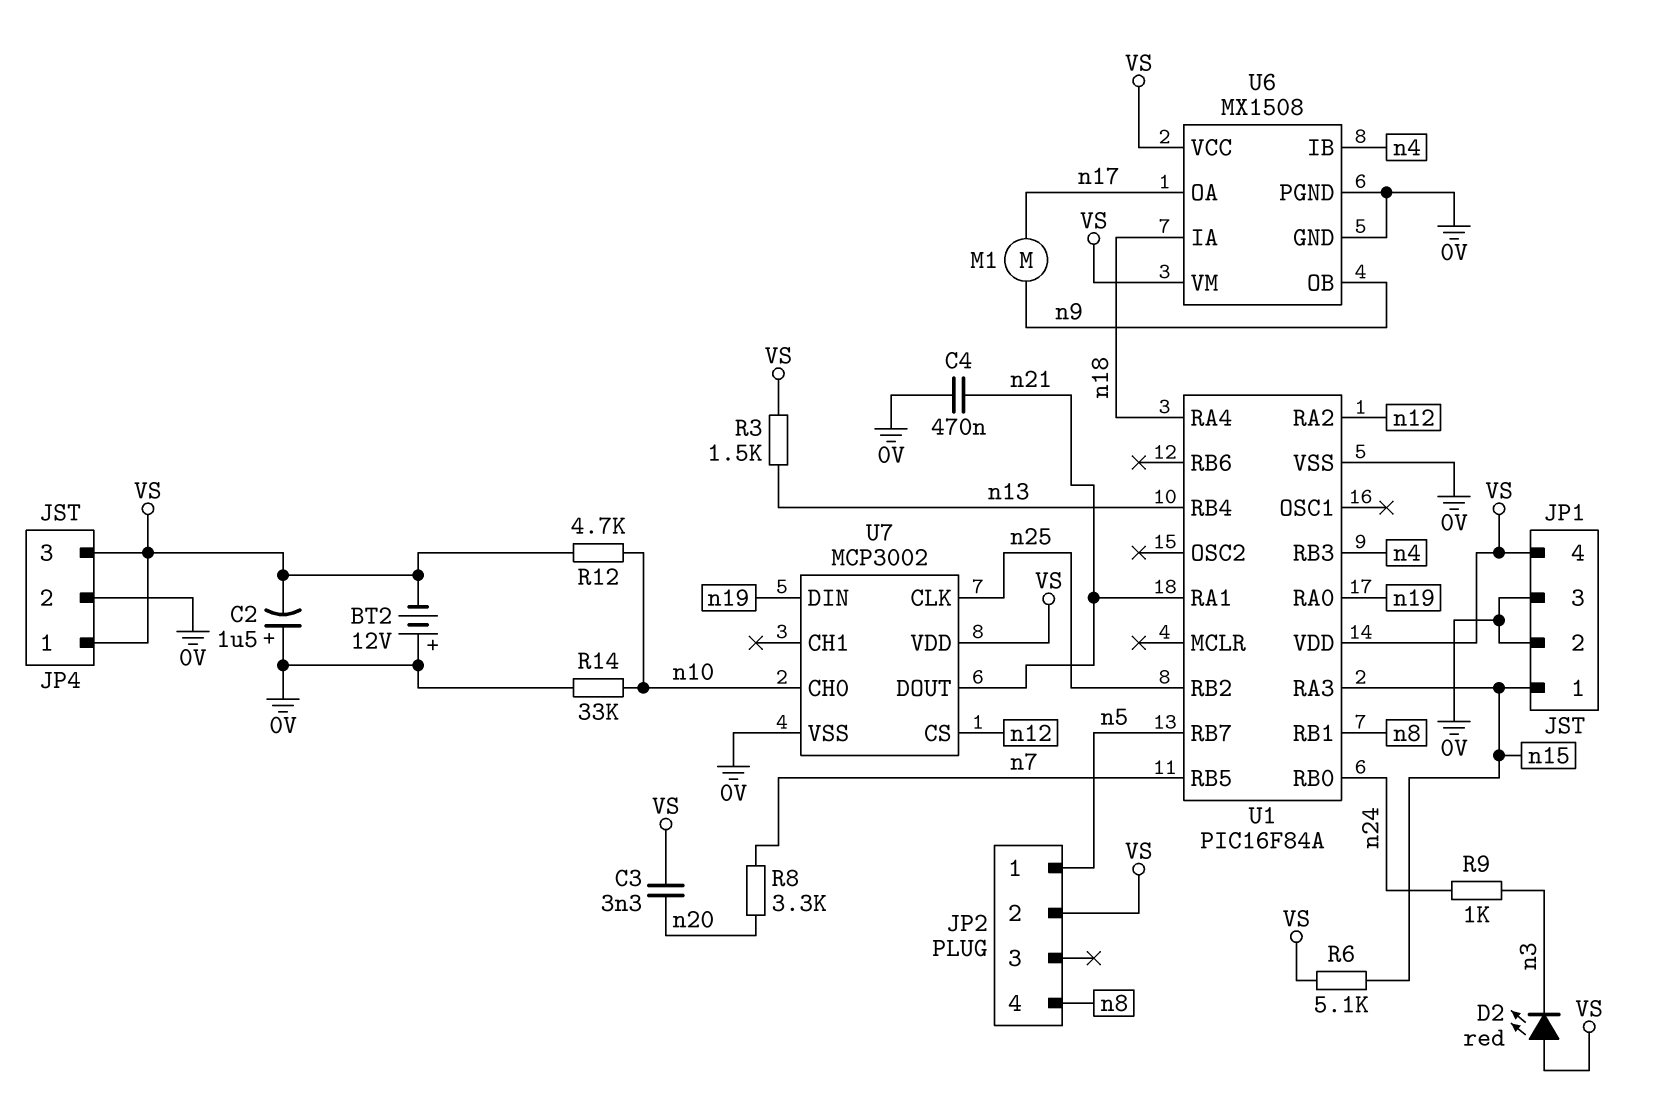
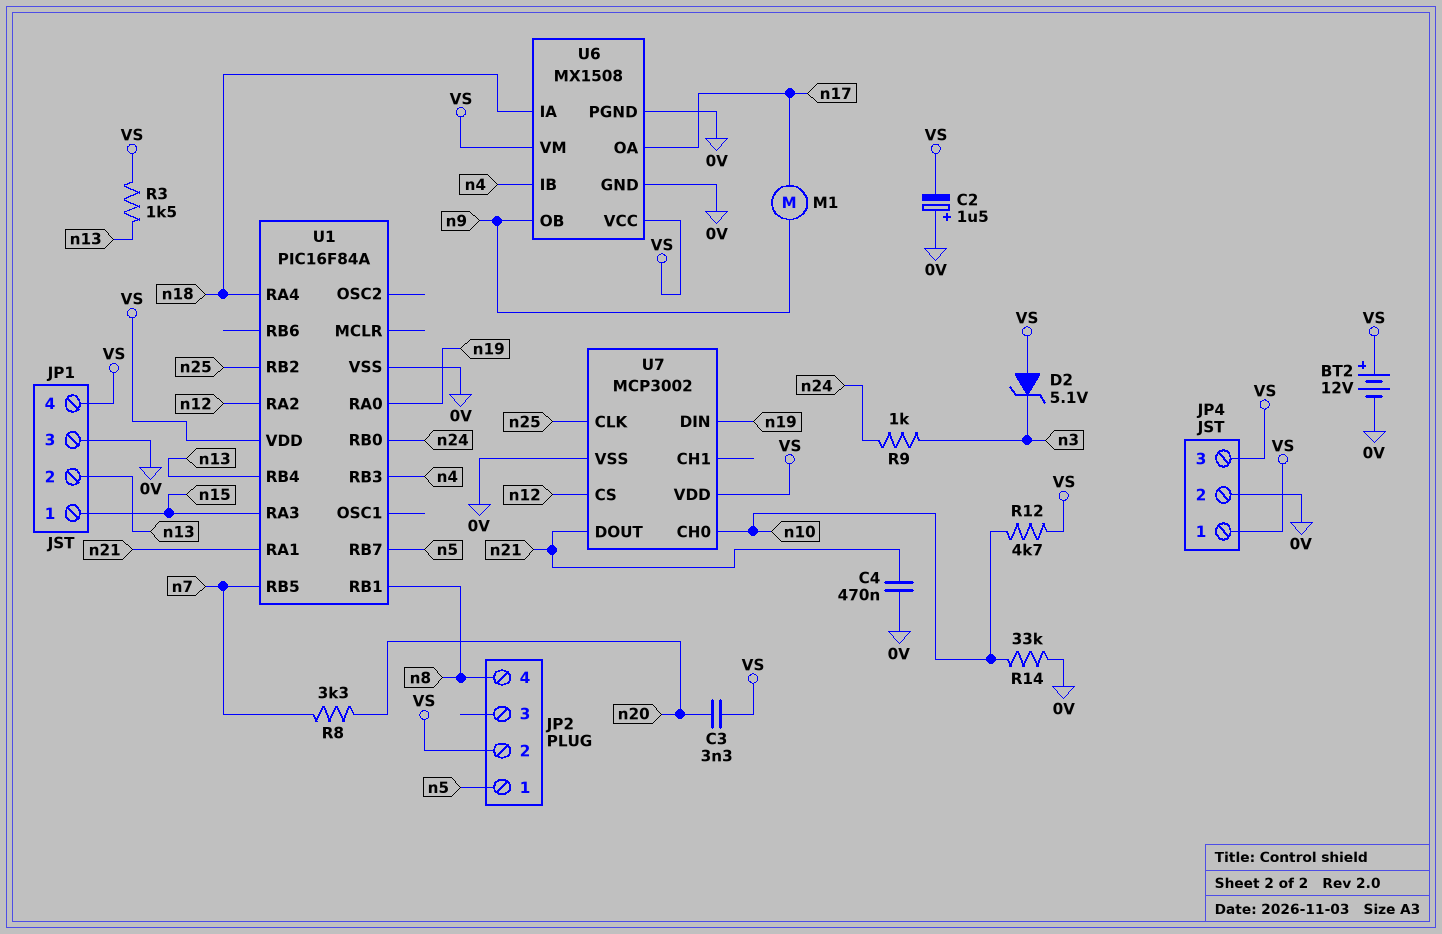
BT2: 12V (plus 0V, minus VS) -> 12V (plus VS, minus 0V)
D2: LED red (A VS, K n3) -> zener 5.1V (A VS, K n3)
JP1 pin 2: 0V -> n13
R6: 5.1k (VS, n15) -> none

